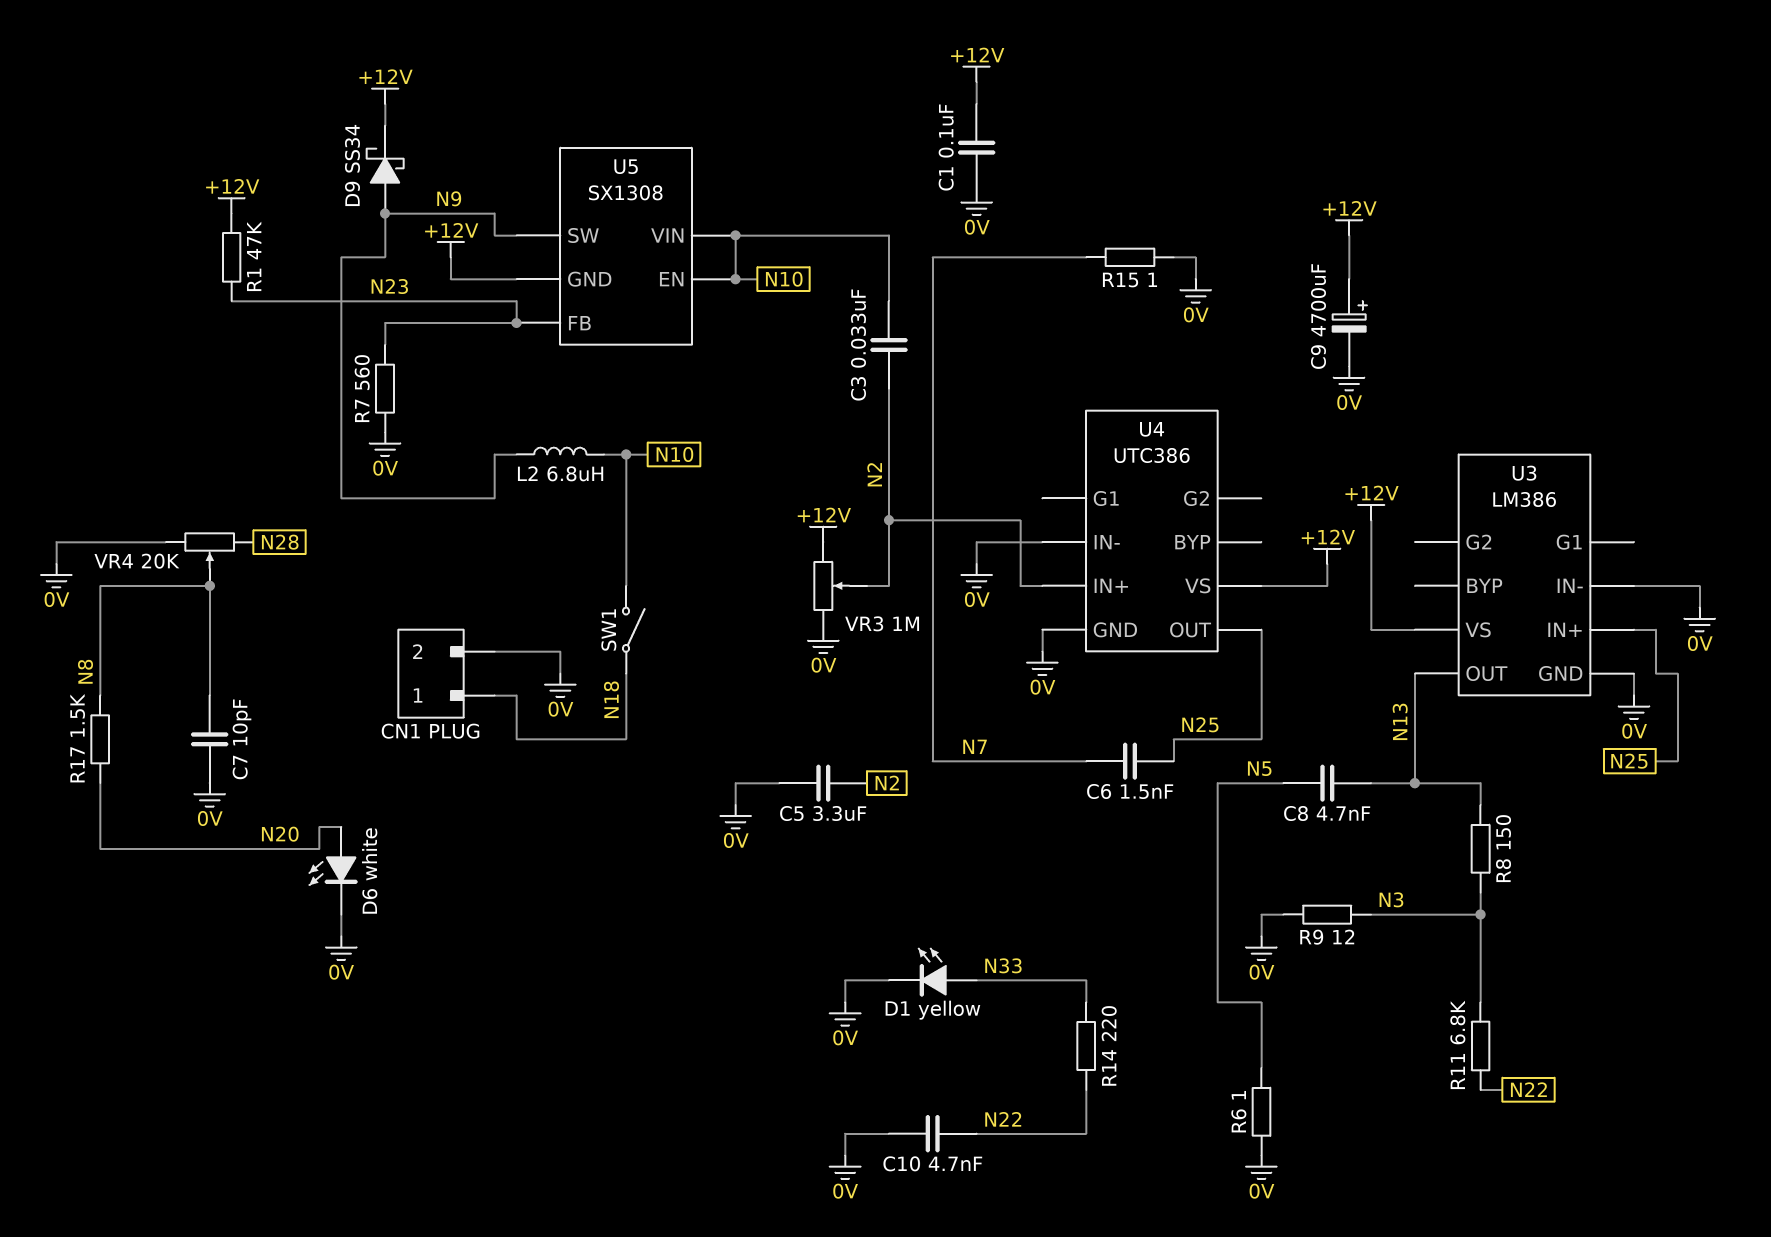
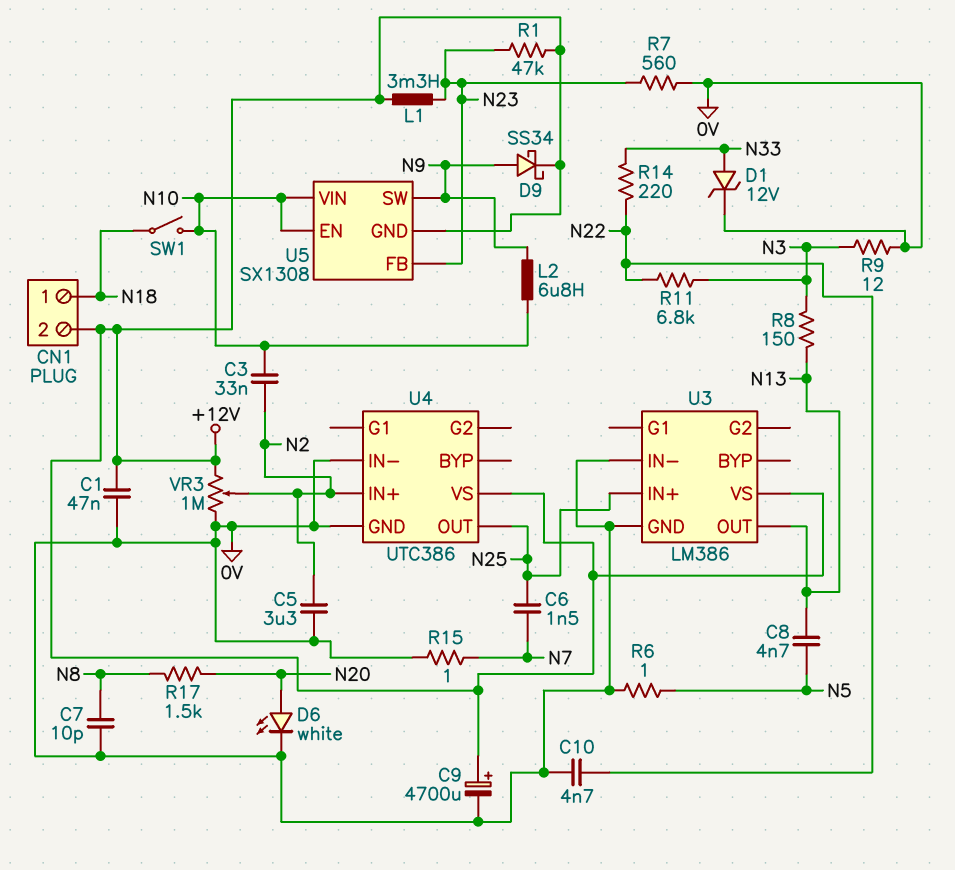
C1: 100nF (+12V, 0V) -> 47nF (+12V, 0V)
CN1 pin 2: 0V -> +12V
D1: LED yellow (A N33, K 0V) -> zener 12V (A N33, K 0V)
L1: none -> 3.3mH (+12V, N23)
VR4: 20k (0V, N28, wiper N8) -> none

